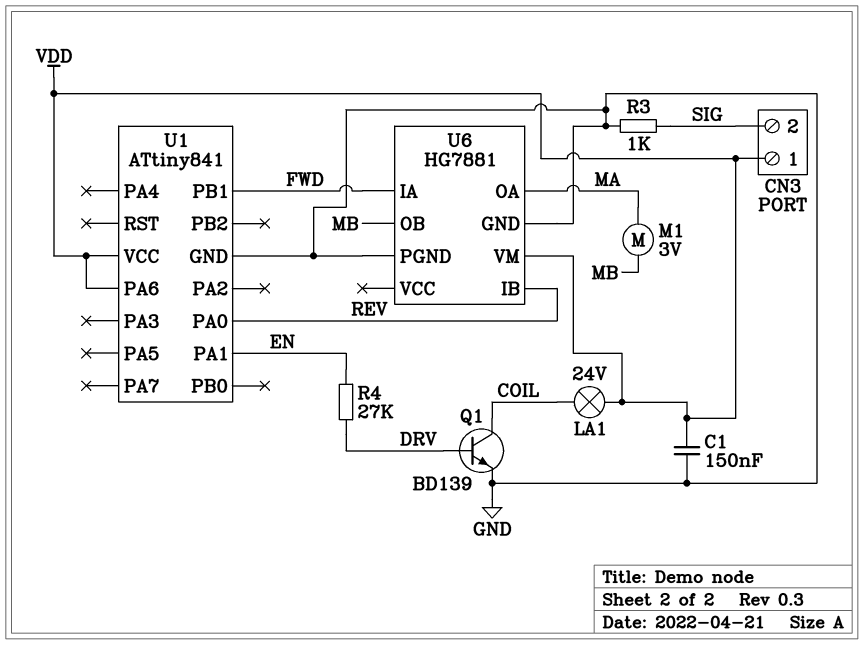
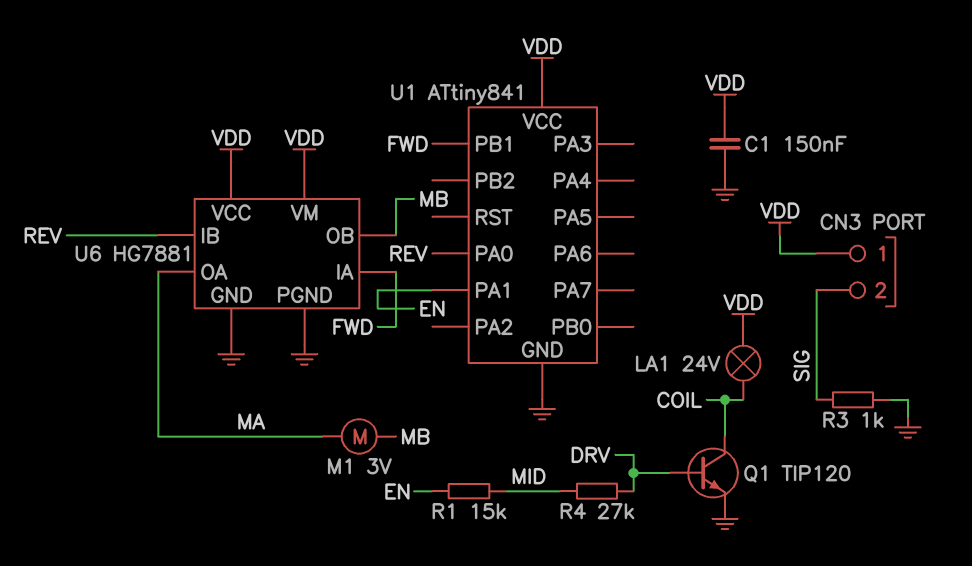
Q1: NPN BD139 (B DRV, C COIL, E GND) -> NPN TIP120 (B DRV, C COIL, E GND)
R1: none -> 15k (EN, MID)
R4: 27k (DRV, EN) -> 27k (DRV, MID)
U1 pin PA6: VDD -> none
U6 pin VCC: none -> VDD

